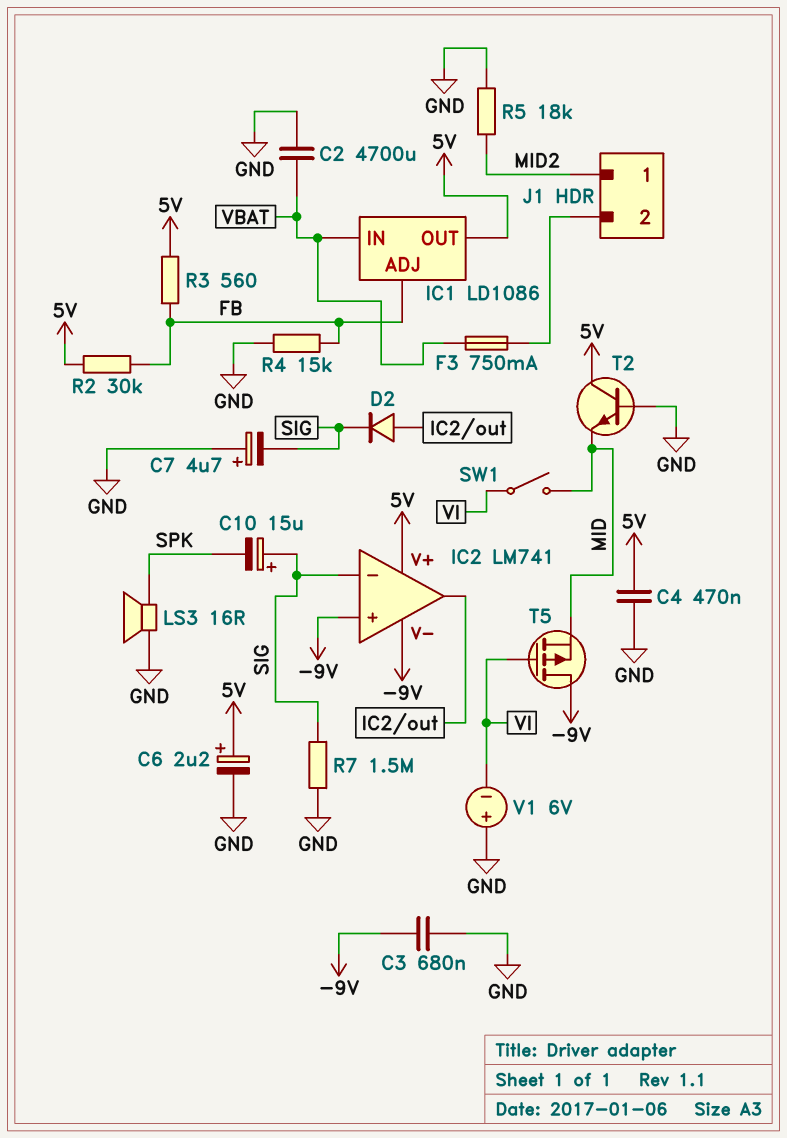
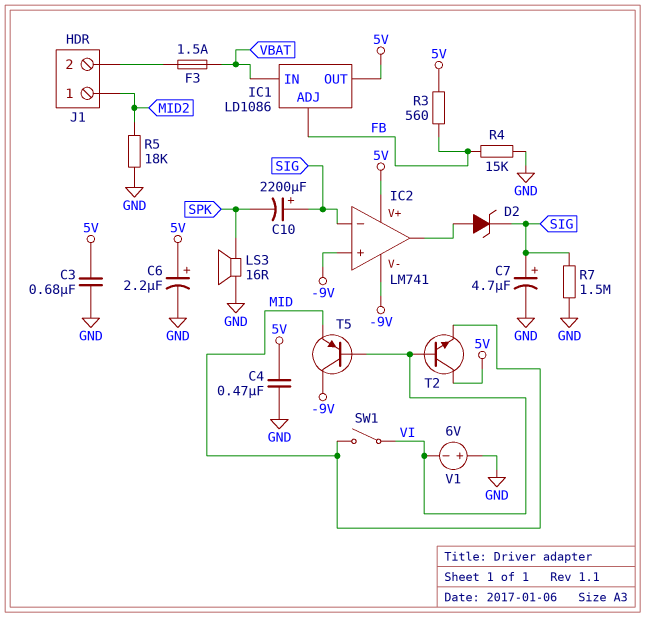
C2: 4700uF (GND, VBAT) -> none
C3: 680nF (-9V, GND) -> 680nF (5V, GND)
C7: 4.7uF (plus GND, minus SIG) -> 4.7uF (plus SIG, minus GND)
C10: 15uF (plus SIG, minus SPK) -> 2200uF (plus SIG, minus SPK)
D2: diode (A IC2/out, K SIG) -> zener (A IC2/out, K SIG)
F3: 750mA (J1/2, VBAT) -> 1.5A (J1/2, VBAT)
R2: 30k (5V, FB) -> none
T2: NPN (B GND, C 5V, E MID) -> NPN (B VI, C 5V, E MID)
T5: PMOS (G VI, D -9V, S MID) -> PNP (B VI, C -9V, E MID)

